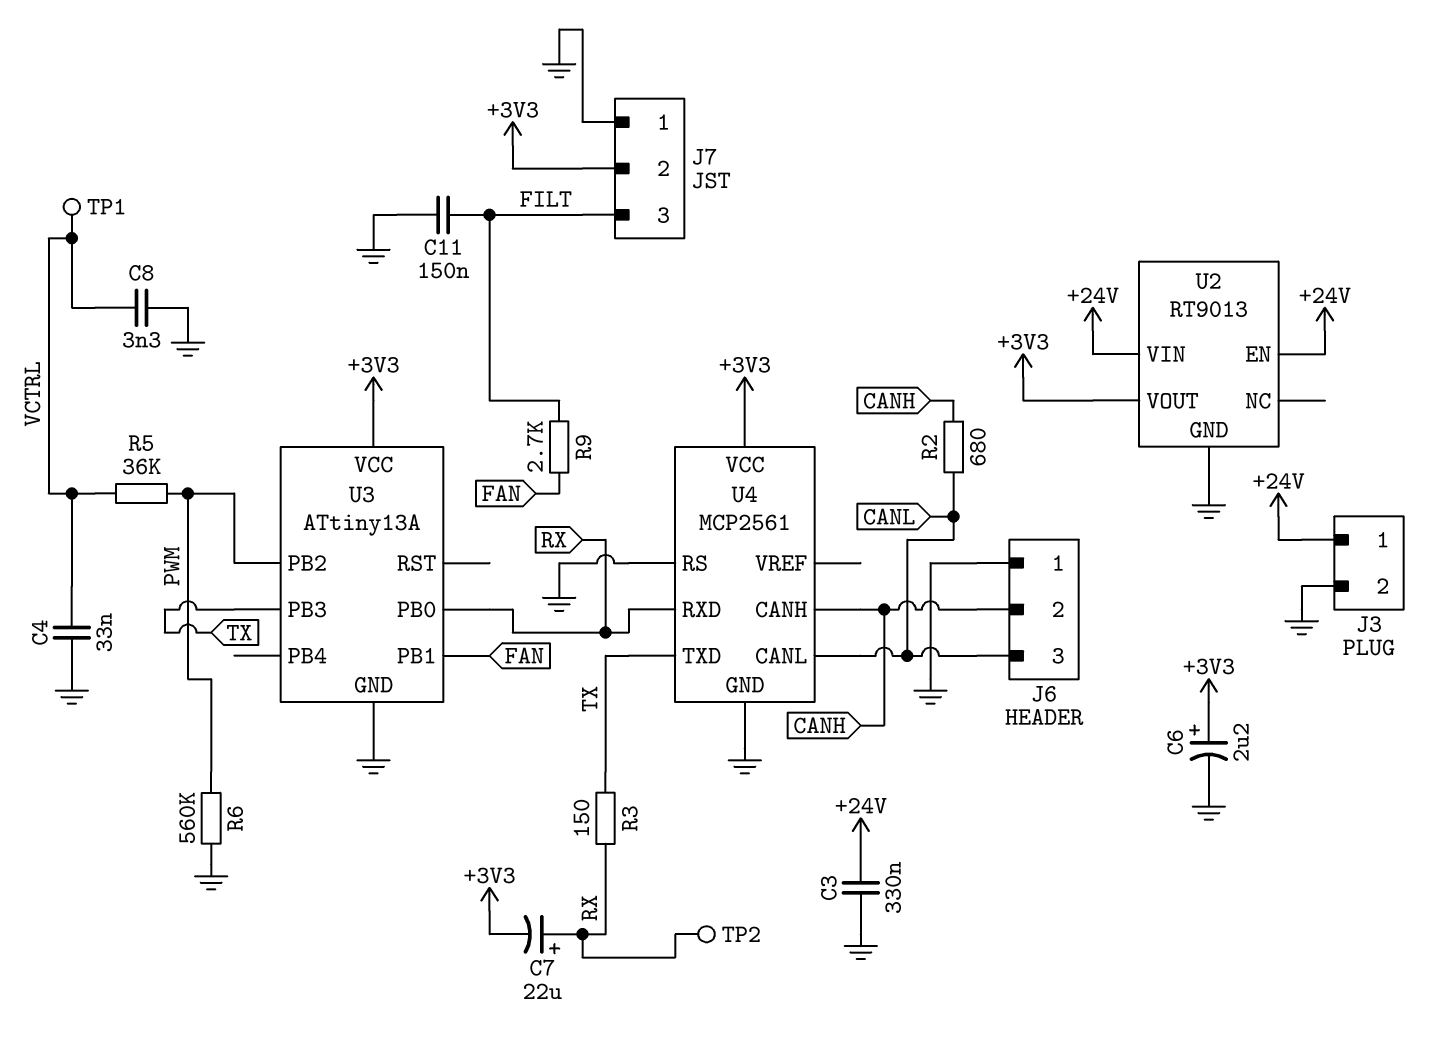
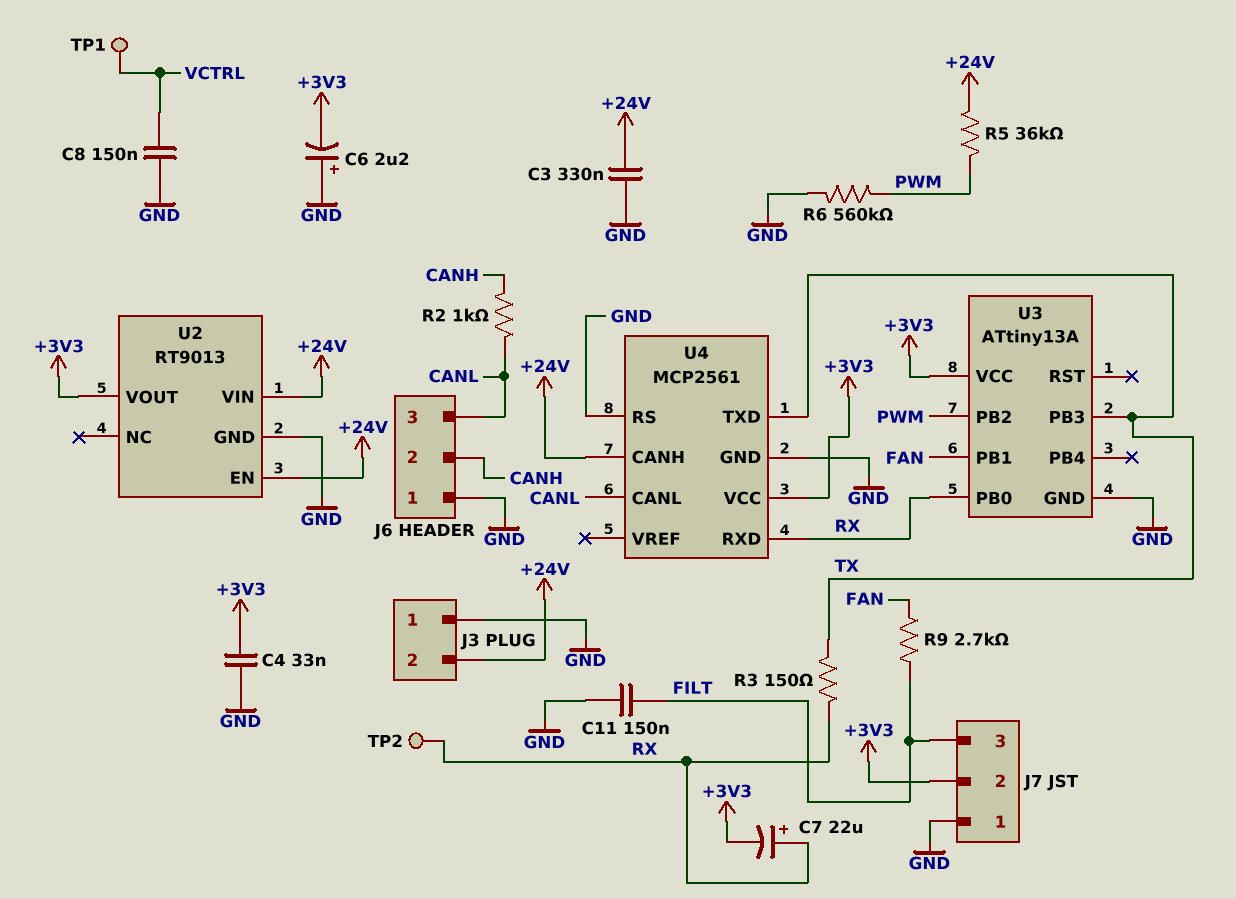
C4: 33nF (GND, VCTRL) -> 33nF (+3V3, GND)
C6: 2.2uF (plus +3V3, minus GND) -> 2.2uF (plus GND, minus +3V3)
C8: 3.3nF (GND, VCTRL) -> 150nF (GND, VCTRL)
J3 pin 1: +24V -> GND
J3 pin 2: GND -> +24V
R2: 680 (CANH, CANL) -> 1k (CANH, CANL)
R5: 36k (PWM, VCTRL) -> 36k (+24V, PWM)
U4 pin CANH: CANH -> +24V

